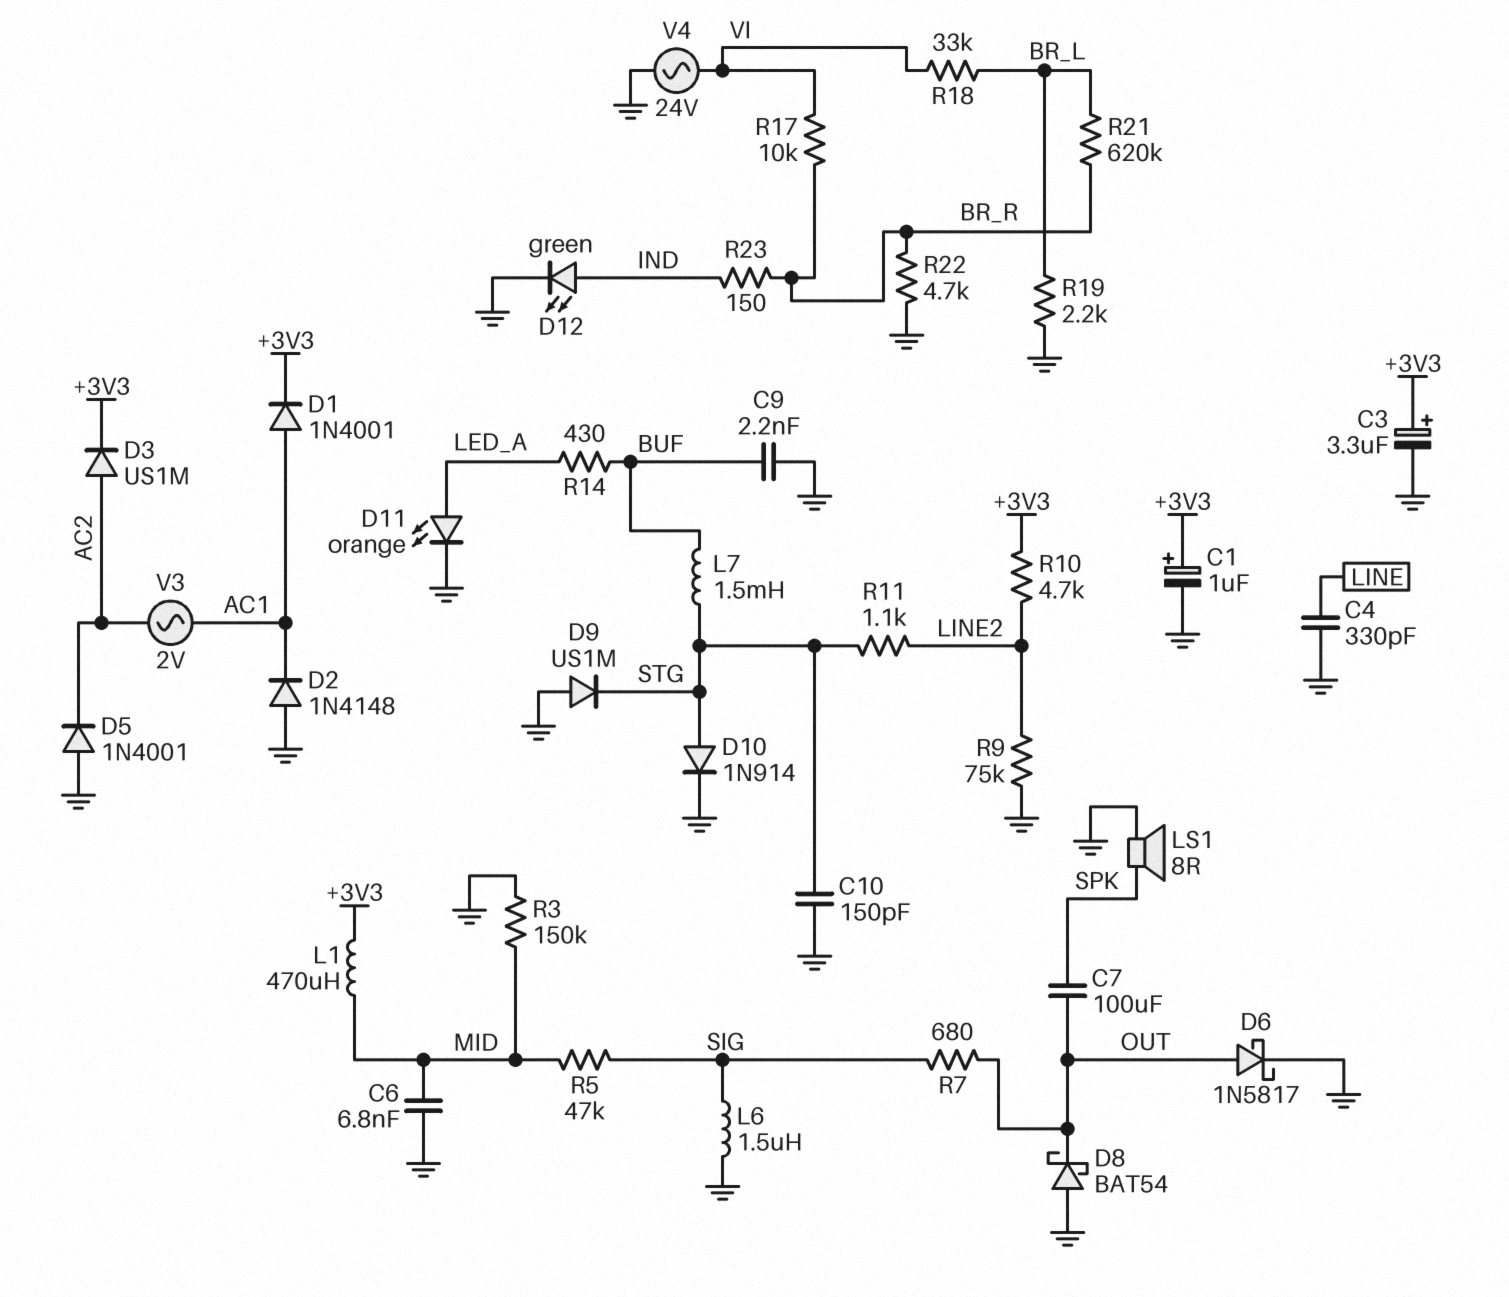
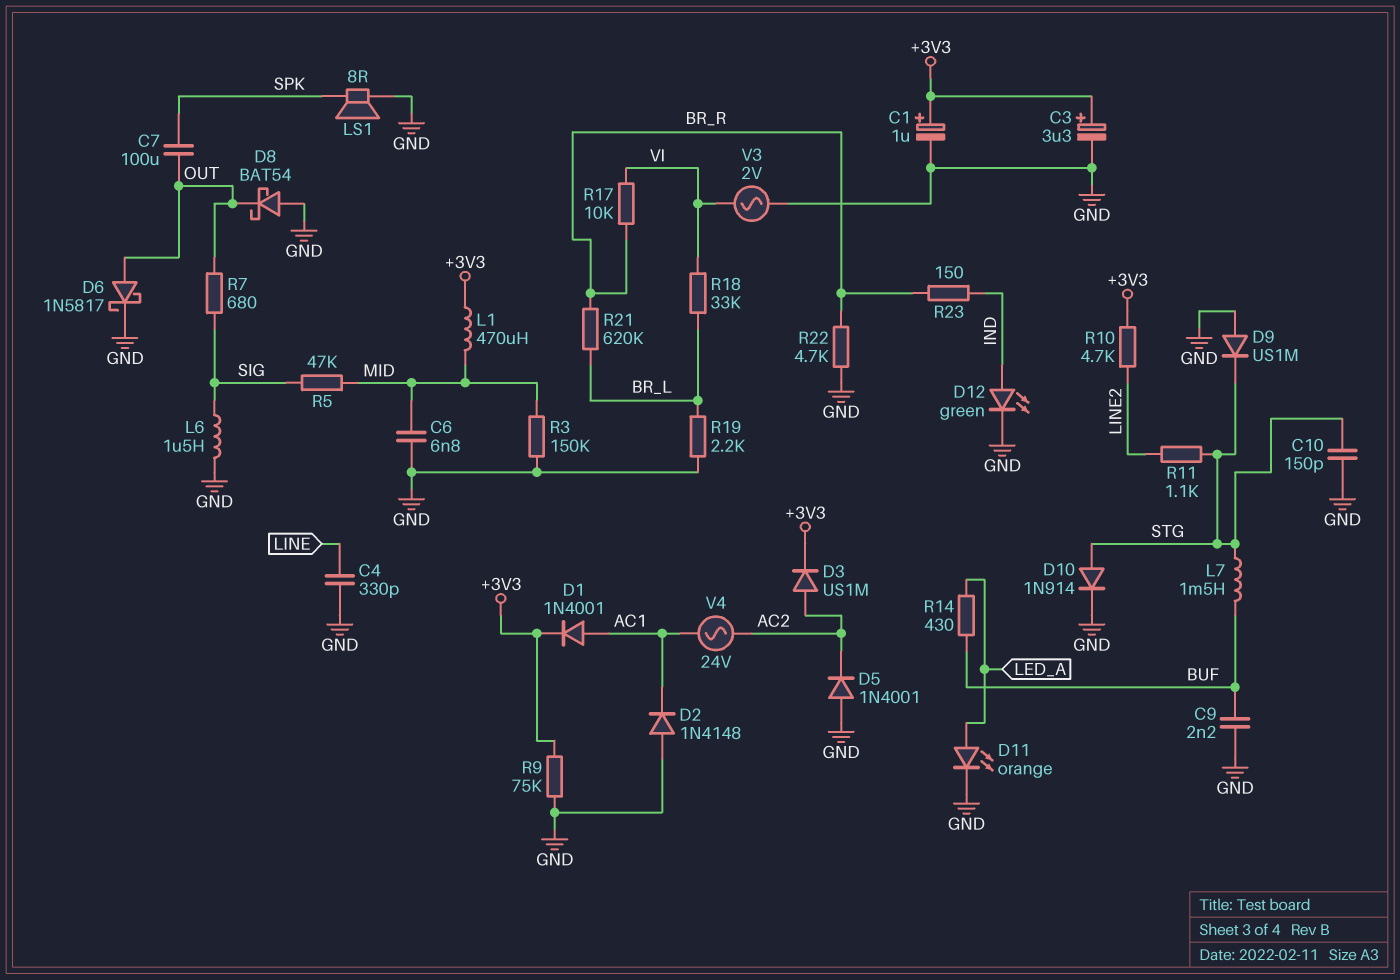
R9: 75k (GND, LINE2) -> 75k (+3V3, GND)
V3: AC 2V (AC1, AC2) -> AC 2V (GND, VI)
V4: AC 24V (GND, VI) -> AC 24V (AC1, AC2)

